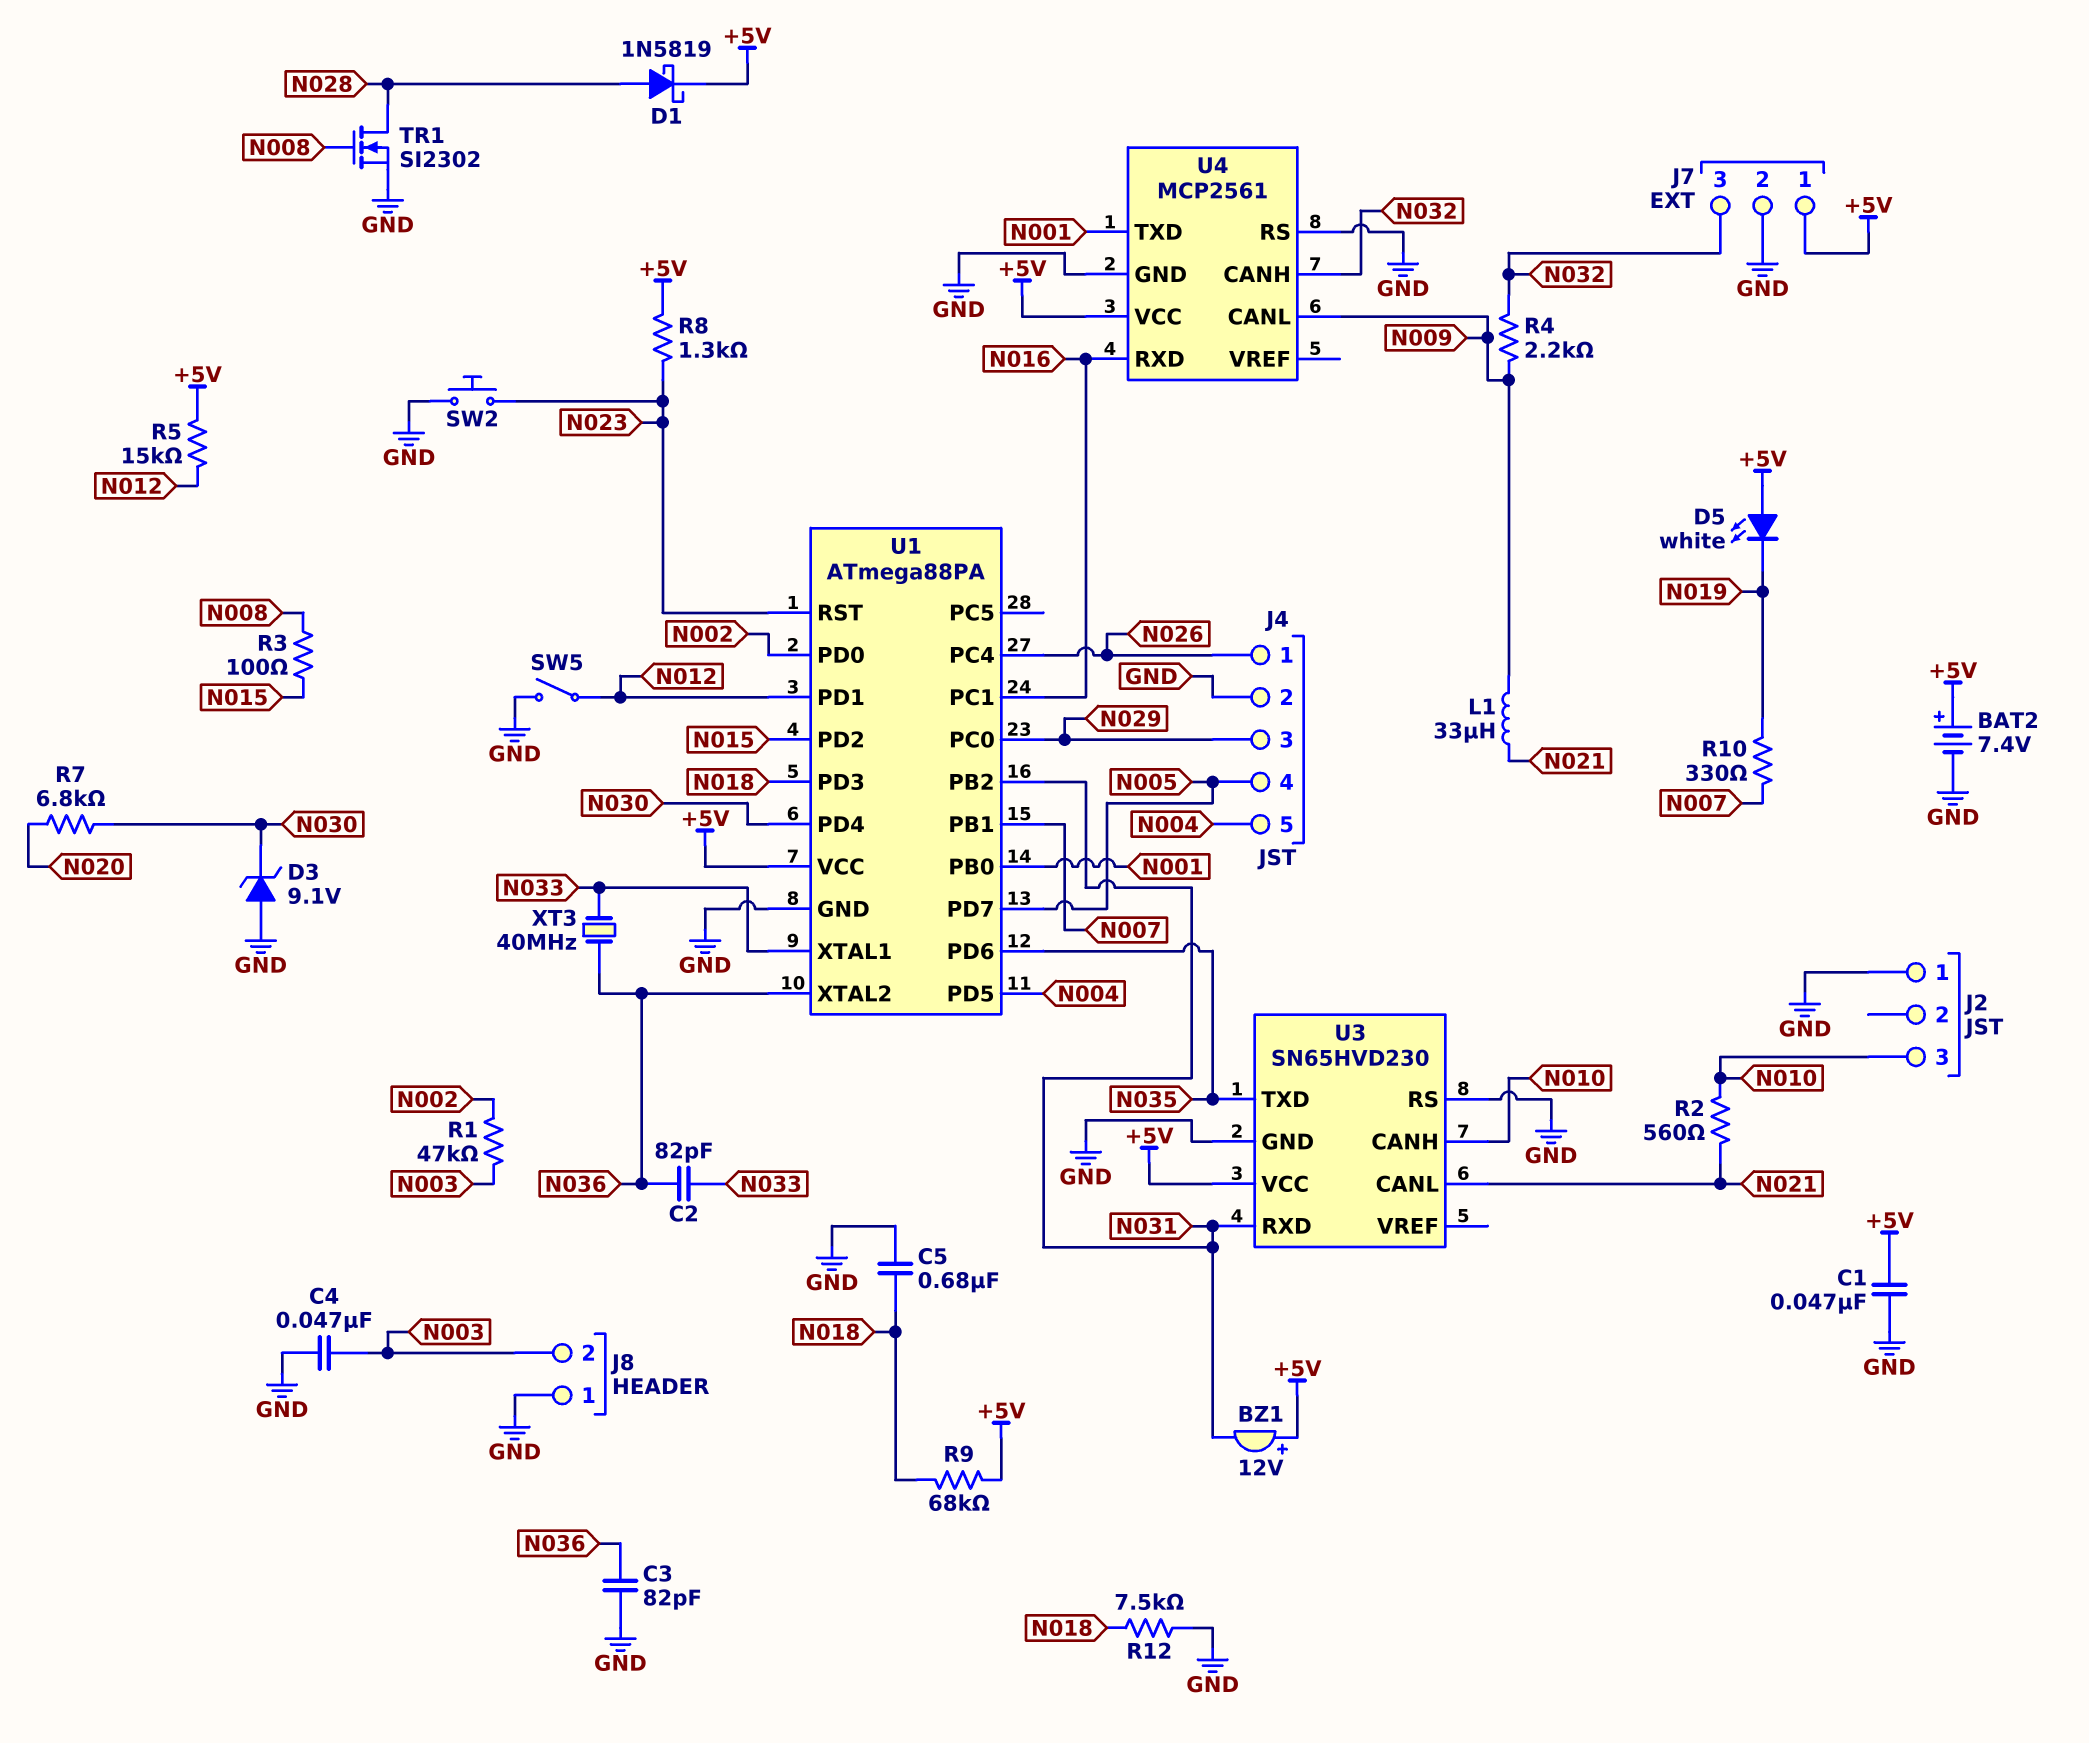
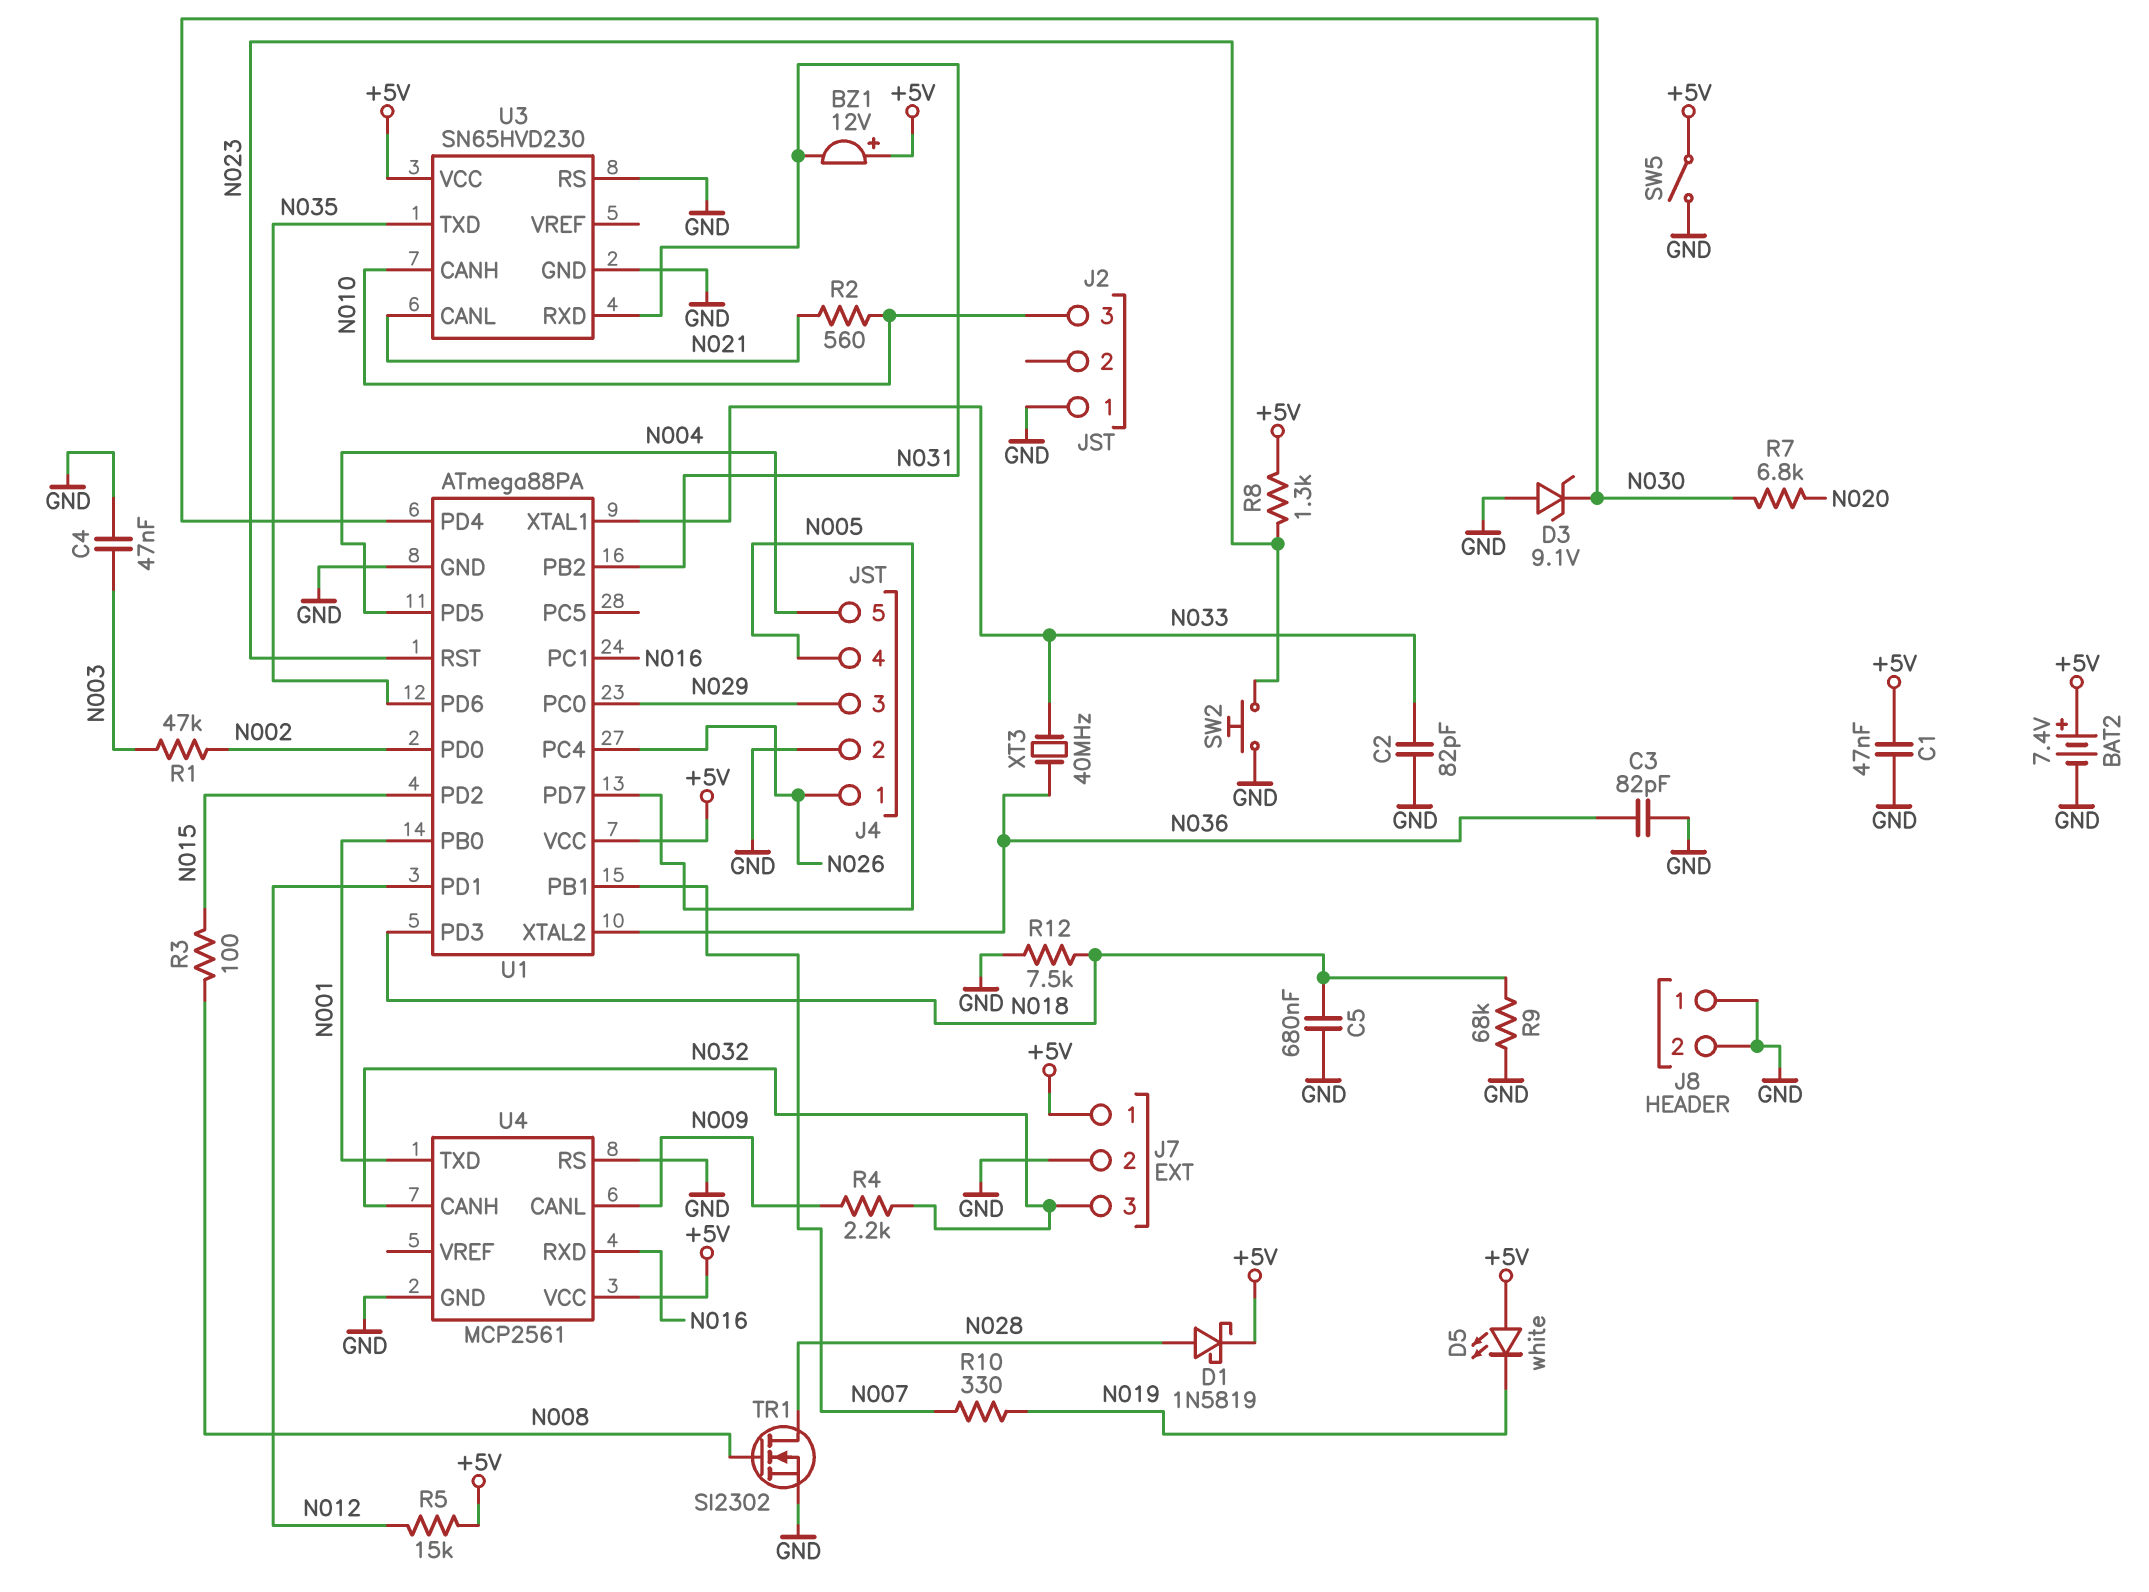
C2: 82pF (N033, N036) -> 82pF (GND, N033)
J8 pin 2: N003 -> GND
L1: 33uH (N009, N021) -> none
R9: 68k (+5V, N018) -> 68k (GND, N018)
SW5: switch (GND, N012) -> switch (+5V, GND)

